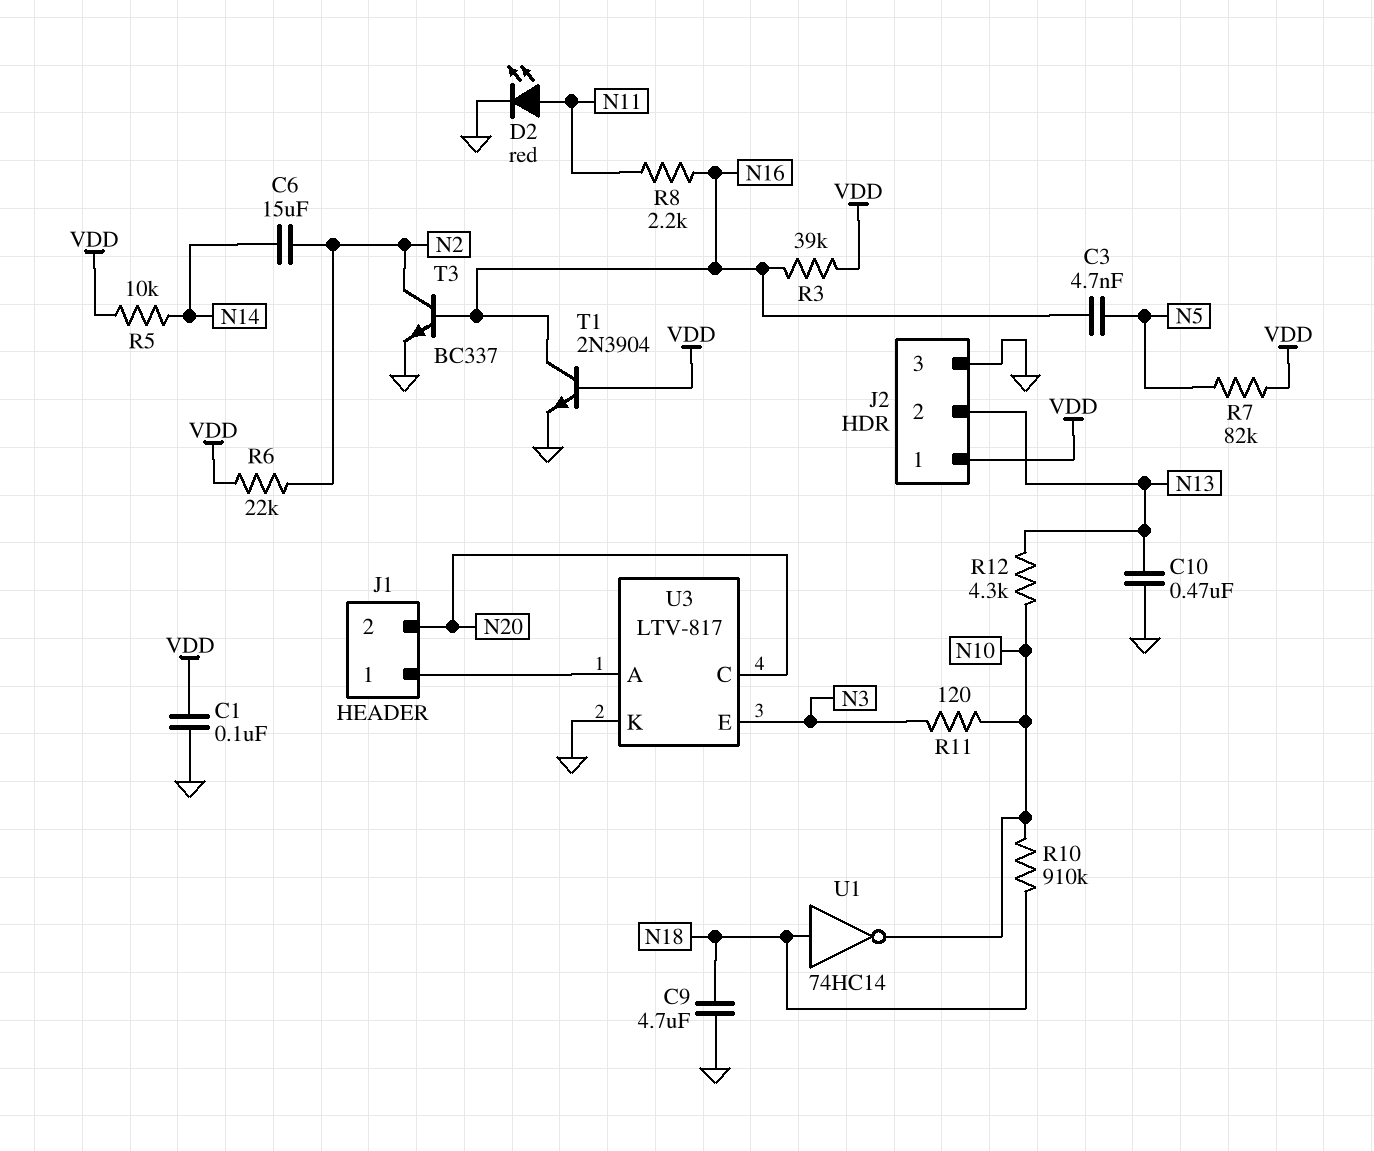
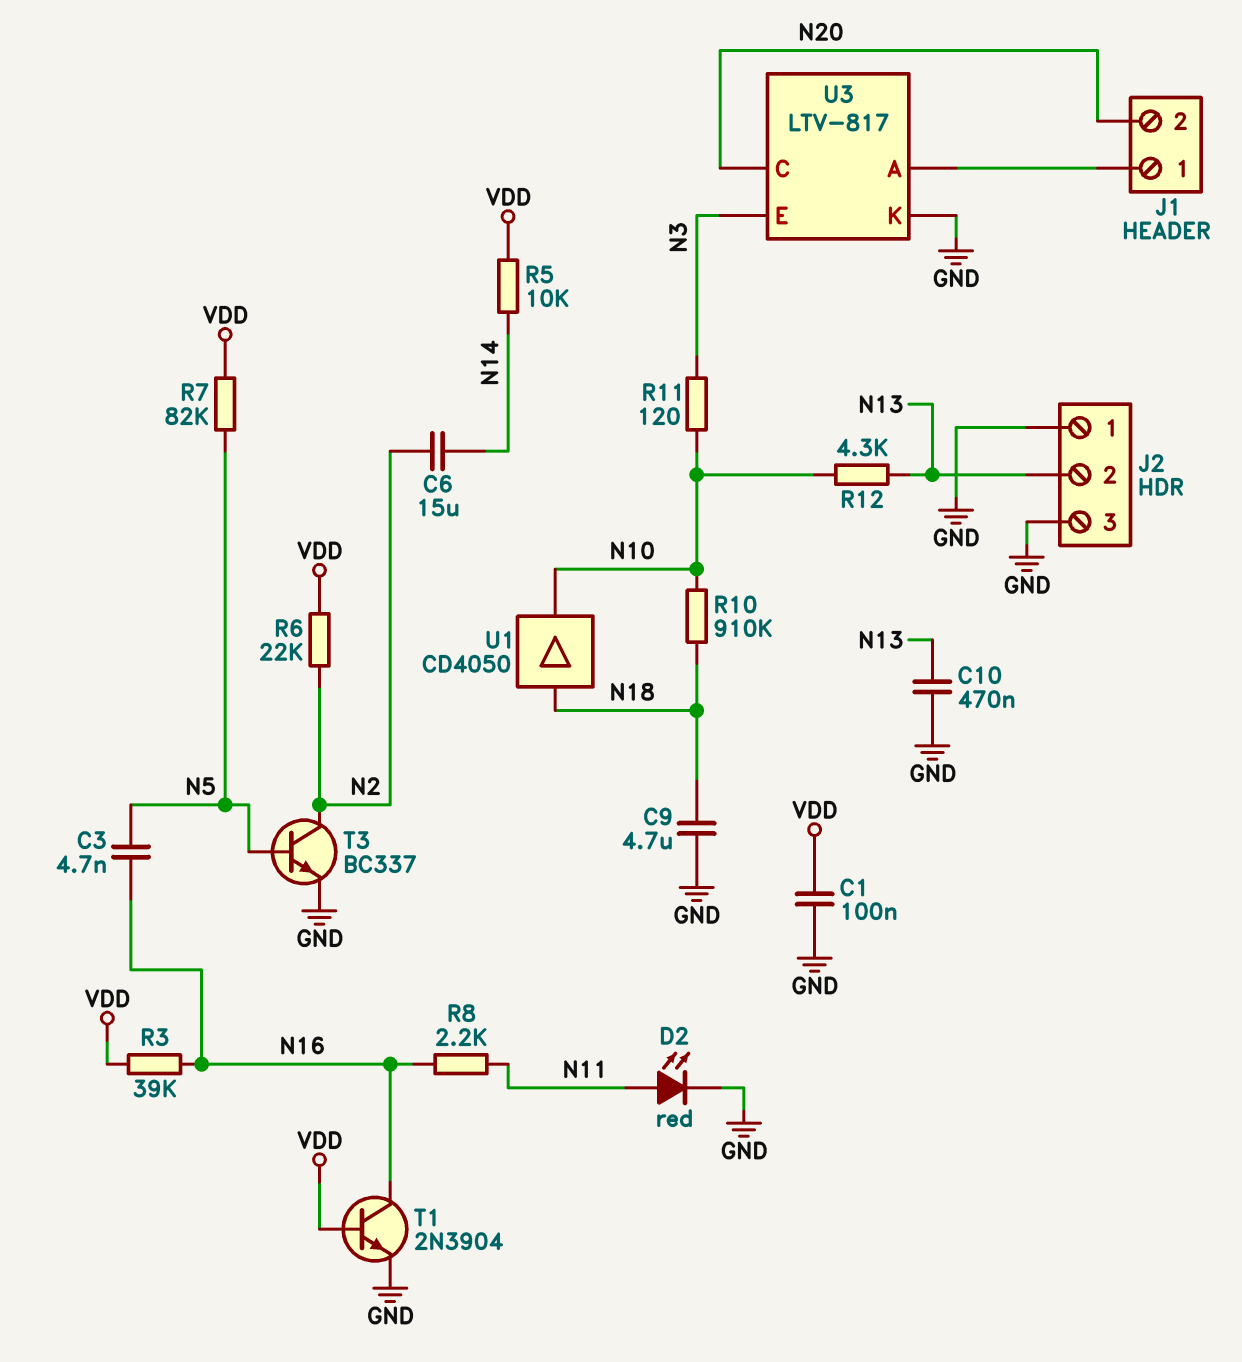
J2 pin 1: VDD -> GND
T3: NPN BC337 (B N16, C N2, E GND) -> NPN BC337 (B N5, C N2, E GND)
U1: NOT 74HC14 (in N18, out N10) -> buffer CD4050 (in N18, out N10)

